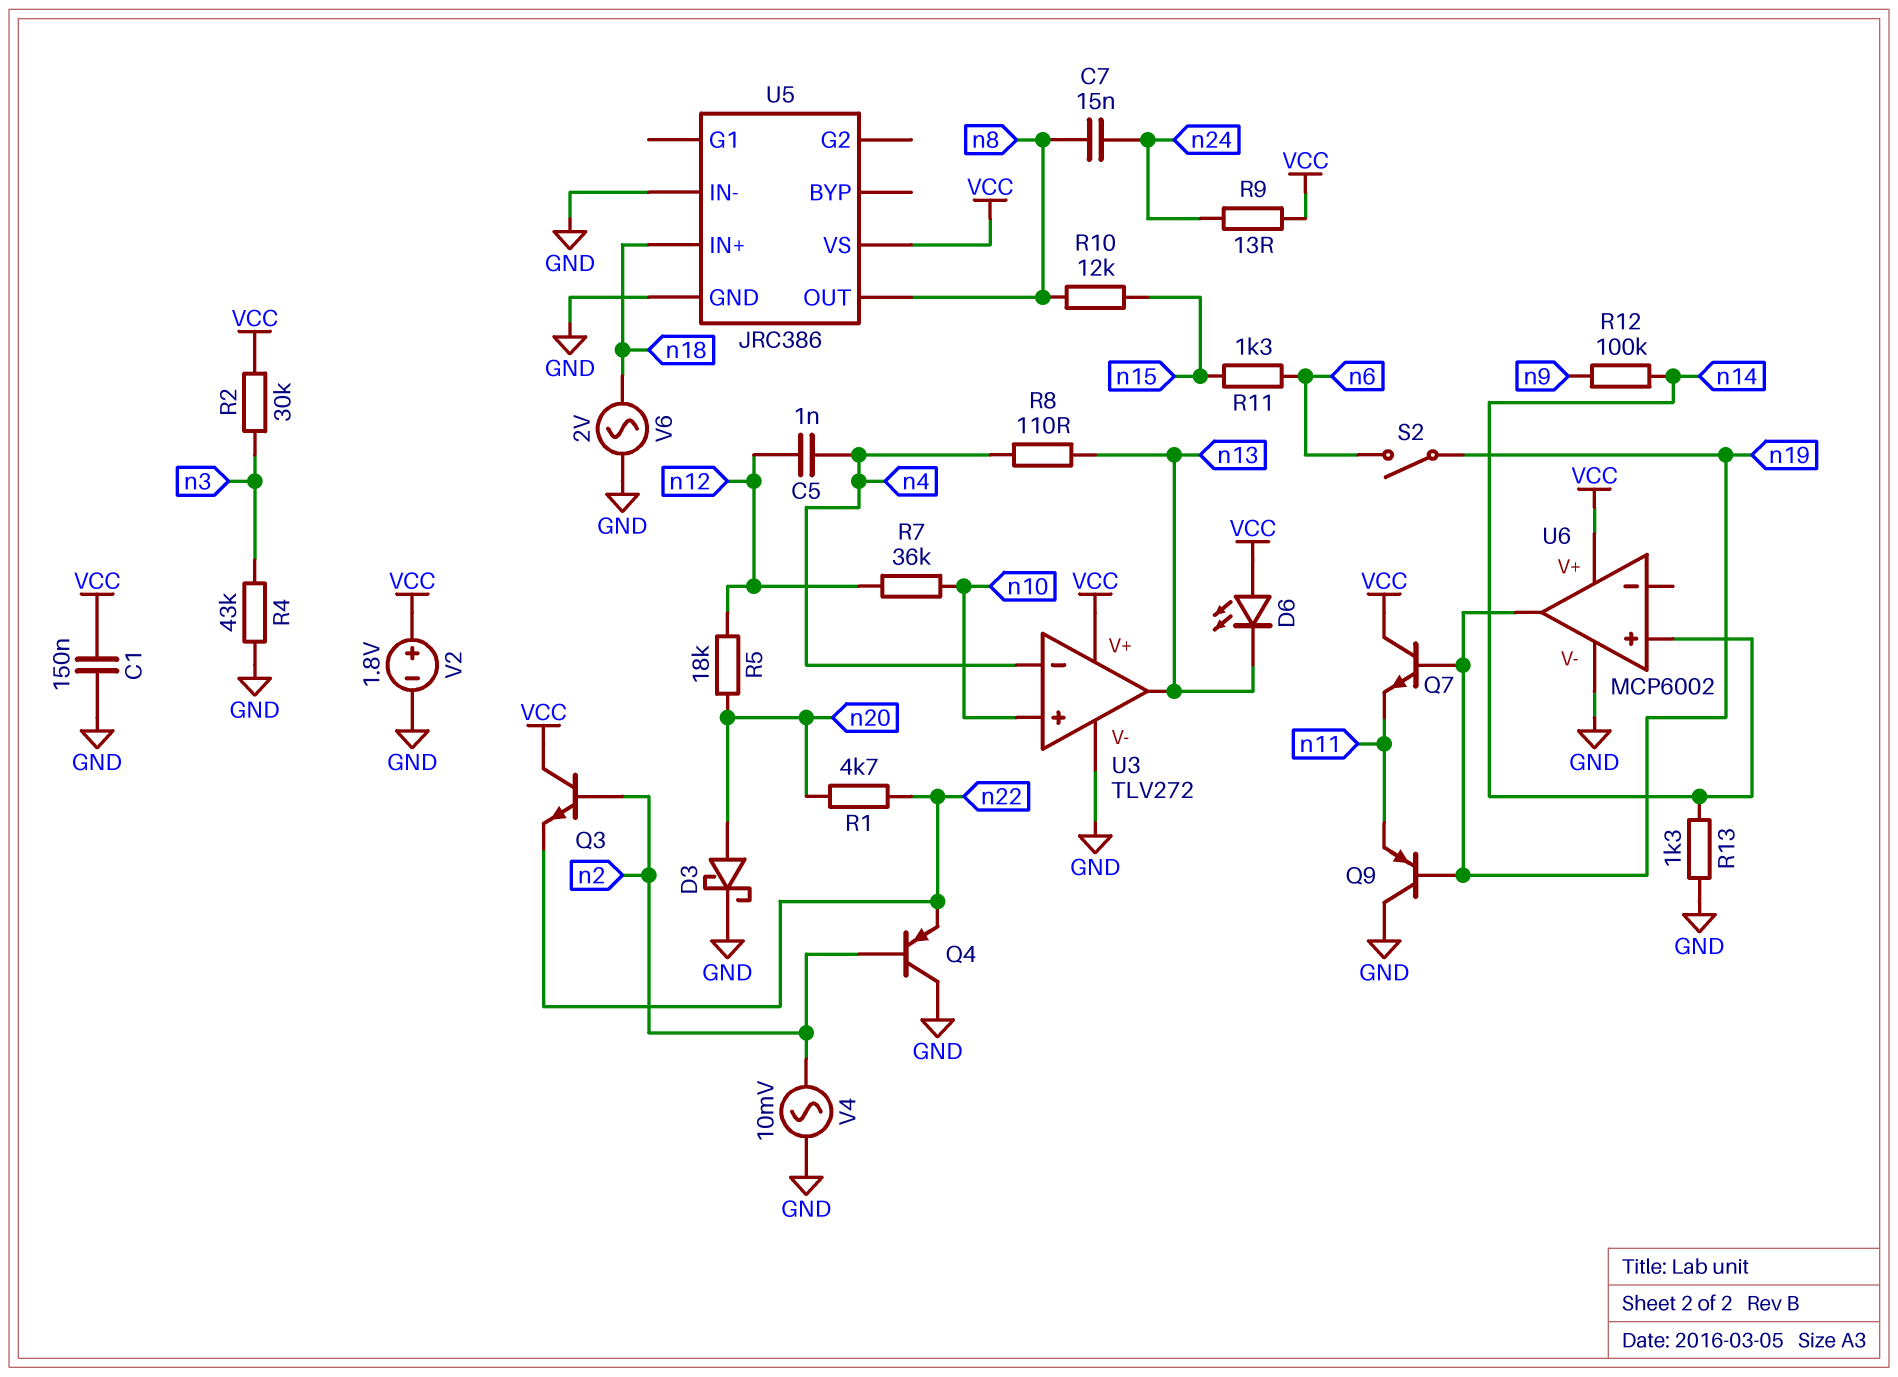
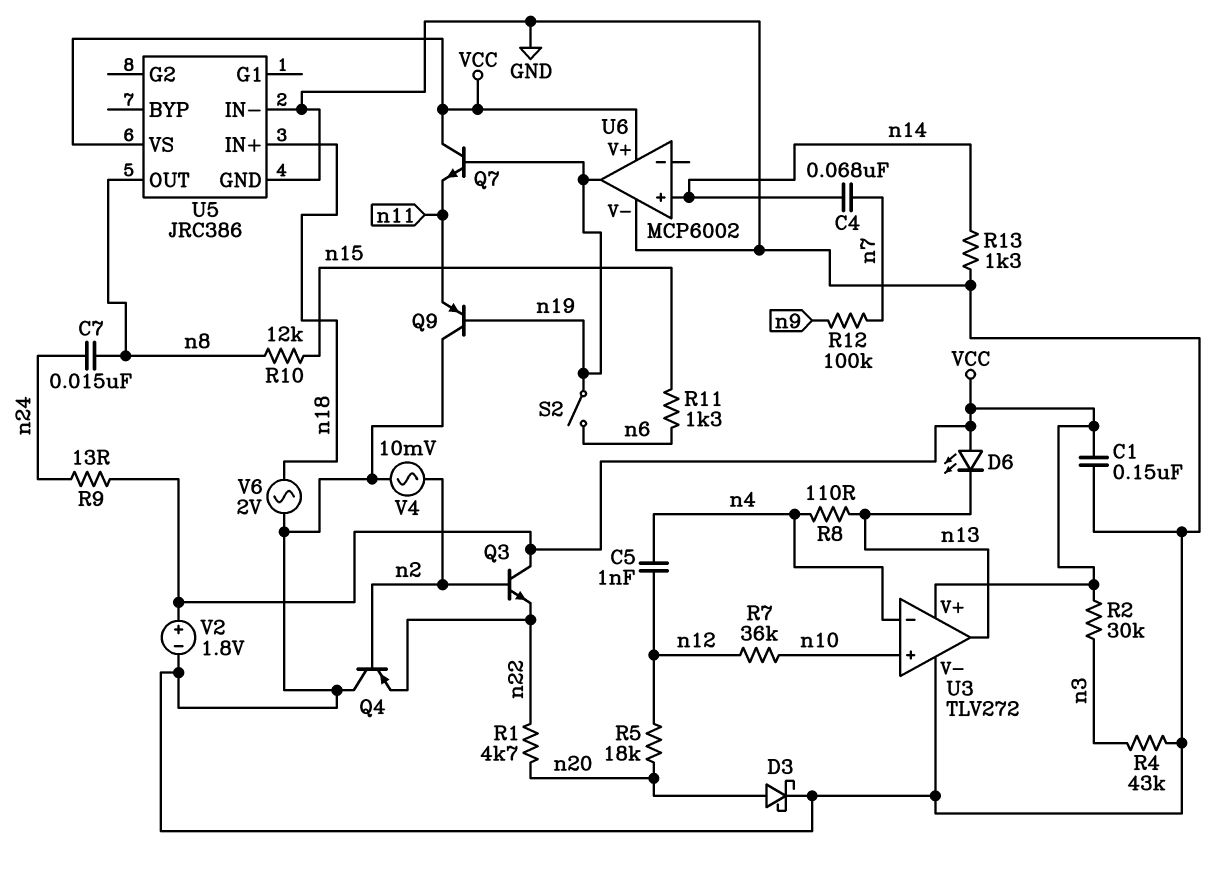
C4: none -> 68nF (n7, n14)
R12: 100k (n9, n14) -> 100k (n7, n9)

